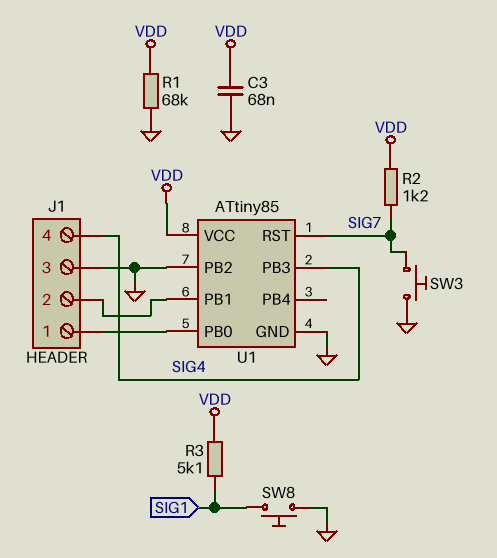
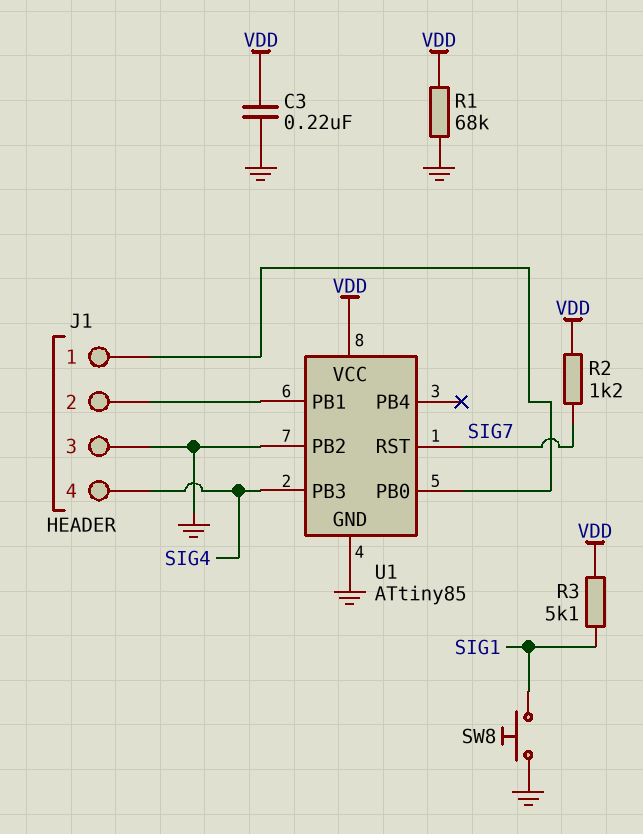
C3: 68nF (GND, VDD) -> 220nF (GND, VDD)
SW3: button (GND, SIG7) -> none

